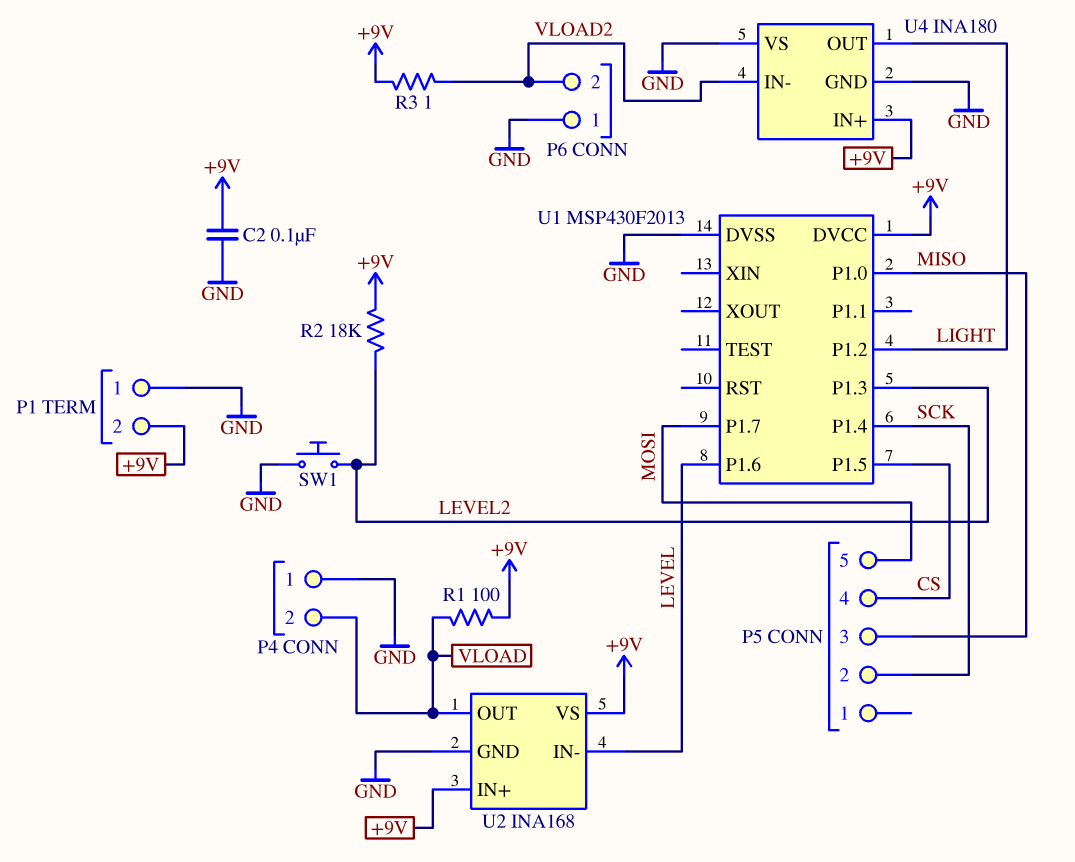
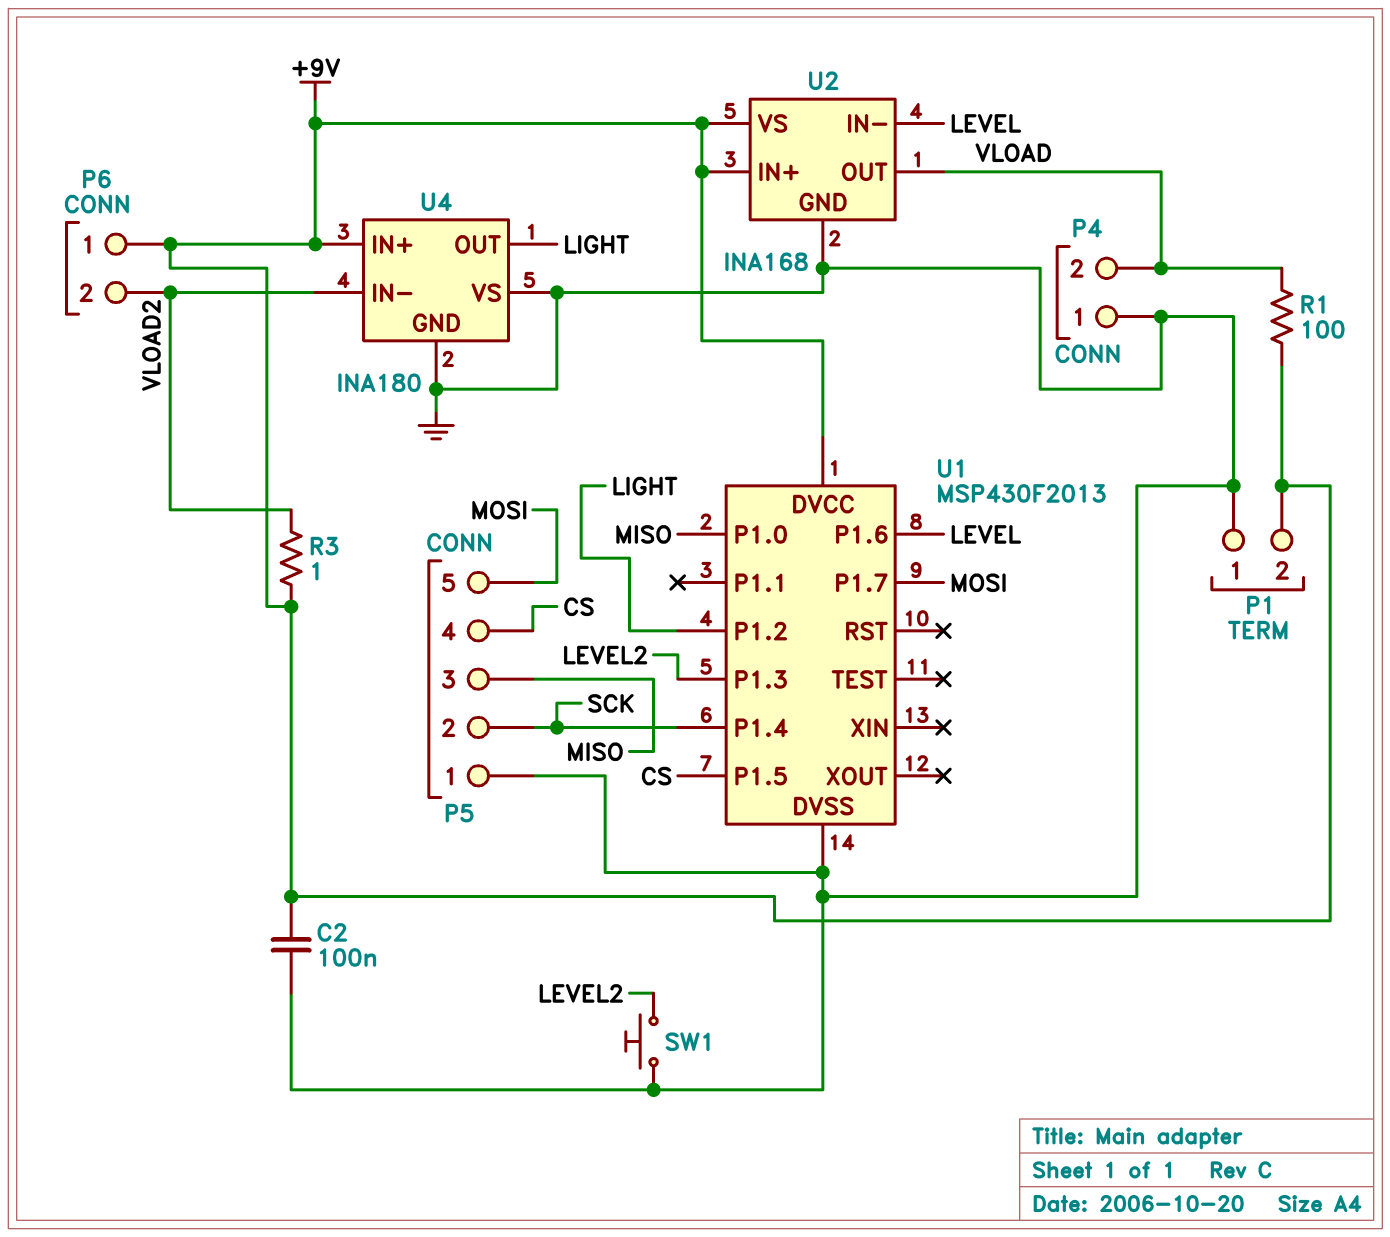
P5 pin 1: none -> GND
P6 pin 1: GND -> +9V
R2: 18k (+9V, LEVEL2) -> none

